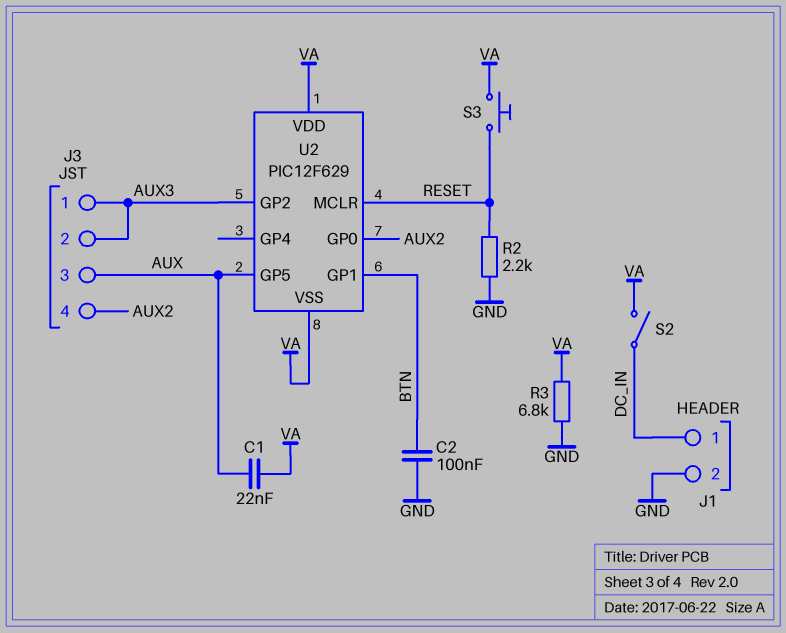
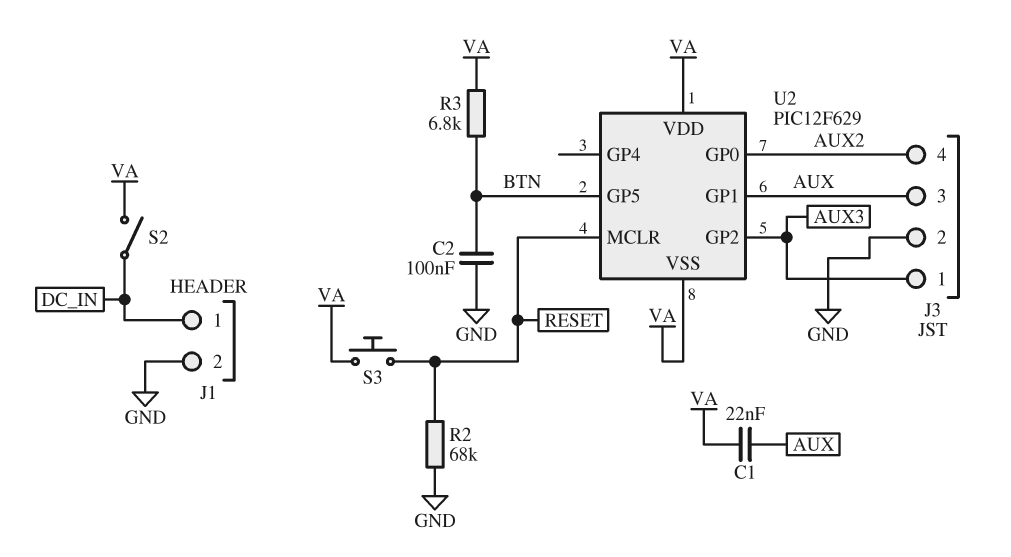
J3 pin 2: AUX3 -> GND
R2: 2.2k (GND, RESET) -> 68k (GND, RESET)
R3: 6.8k (GND, VA) -> 6.8k (BTN, VA)
U2 pin GP1: BTN -> AUX
U2 pin GP5: AUX -> BTN

